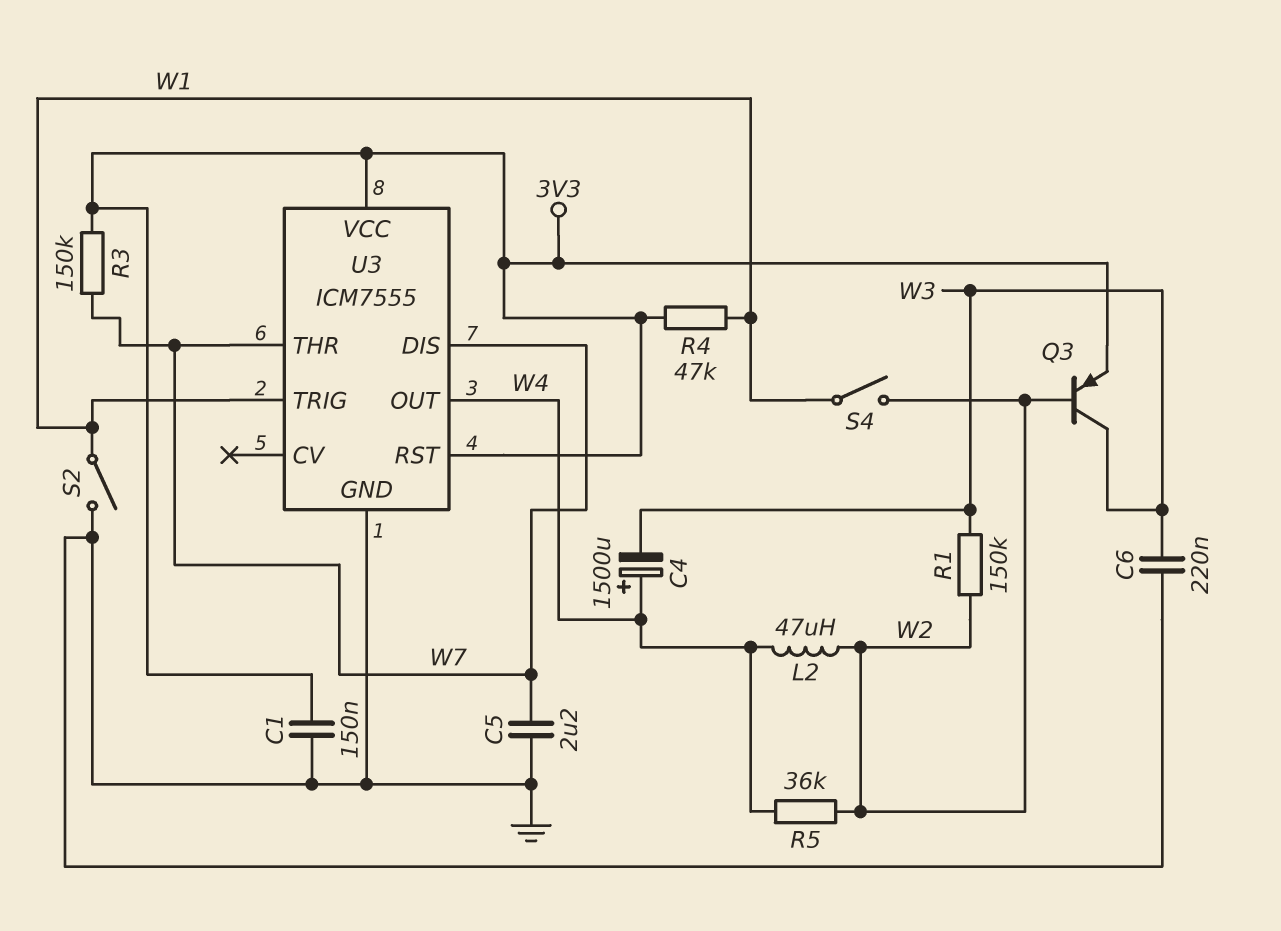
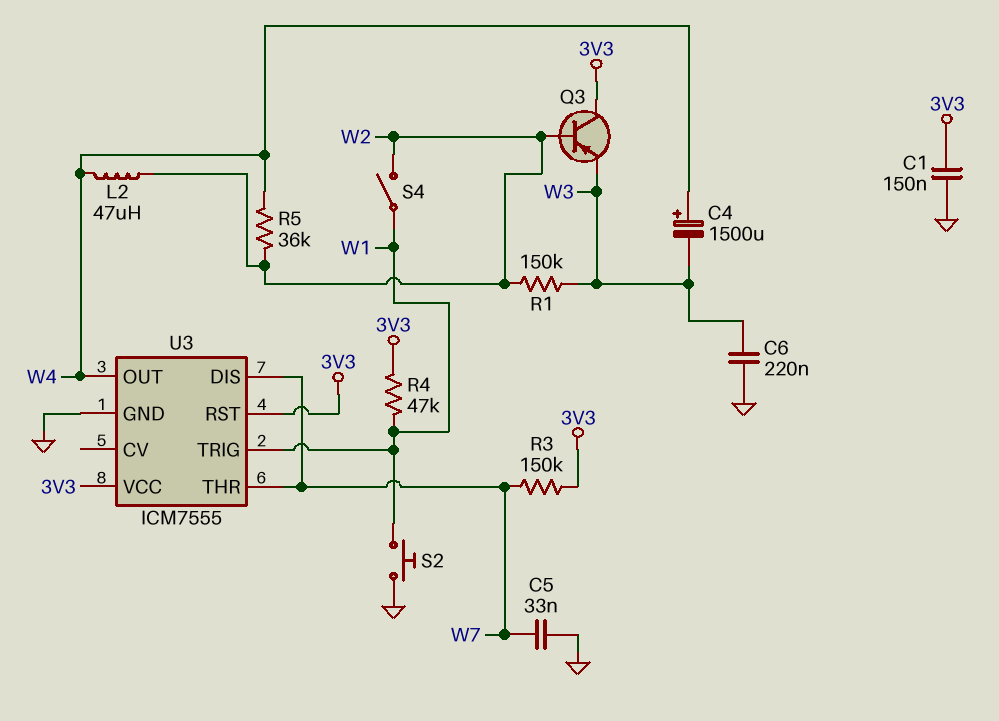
C5: 2.2uF (GND, W7) -> 33nF (GND, W7)
Q3: PNP (B W2, C W3, E 3V3) -> PNP (B W2, C 3V3, E W3)
S2: switch (GND, W1) -> button (GND, W1)

